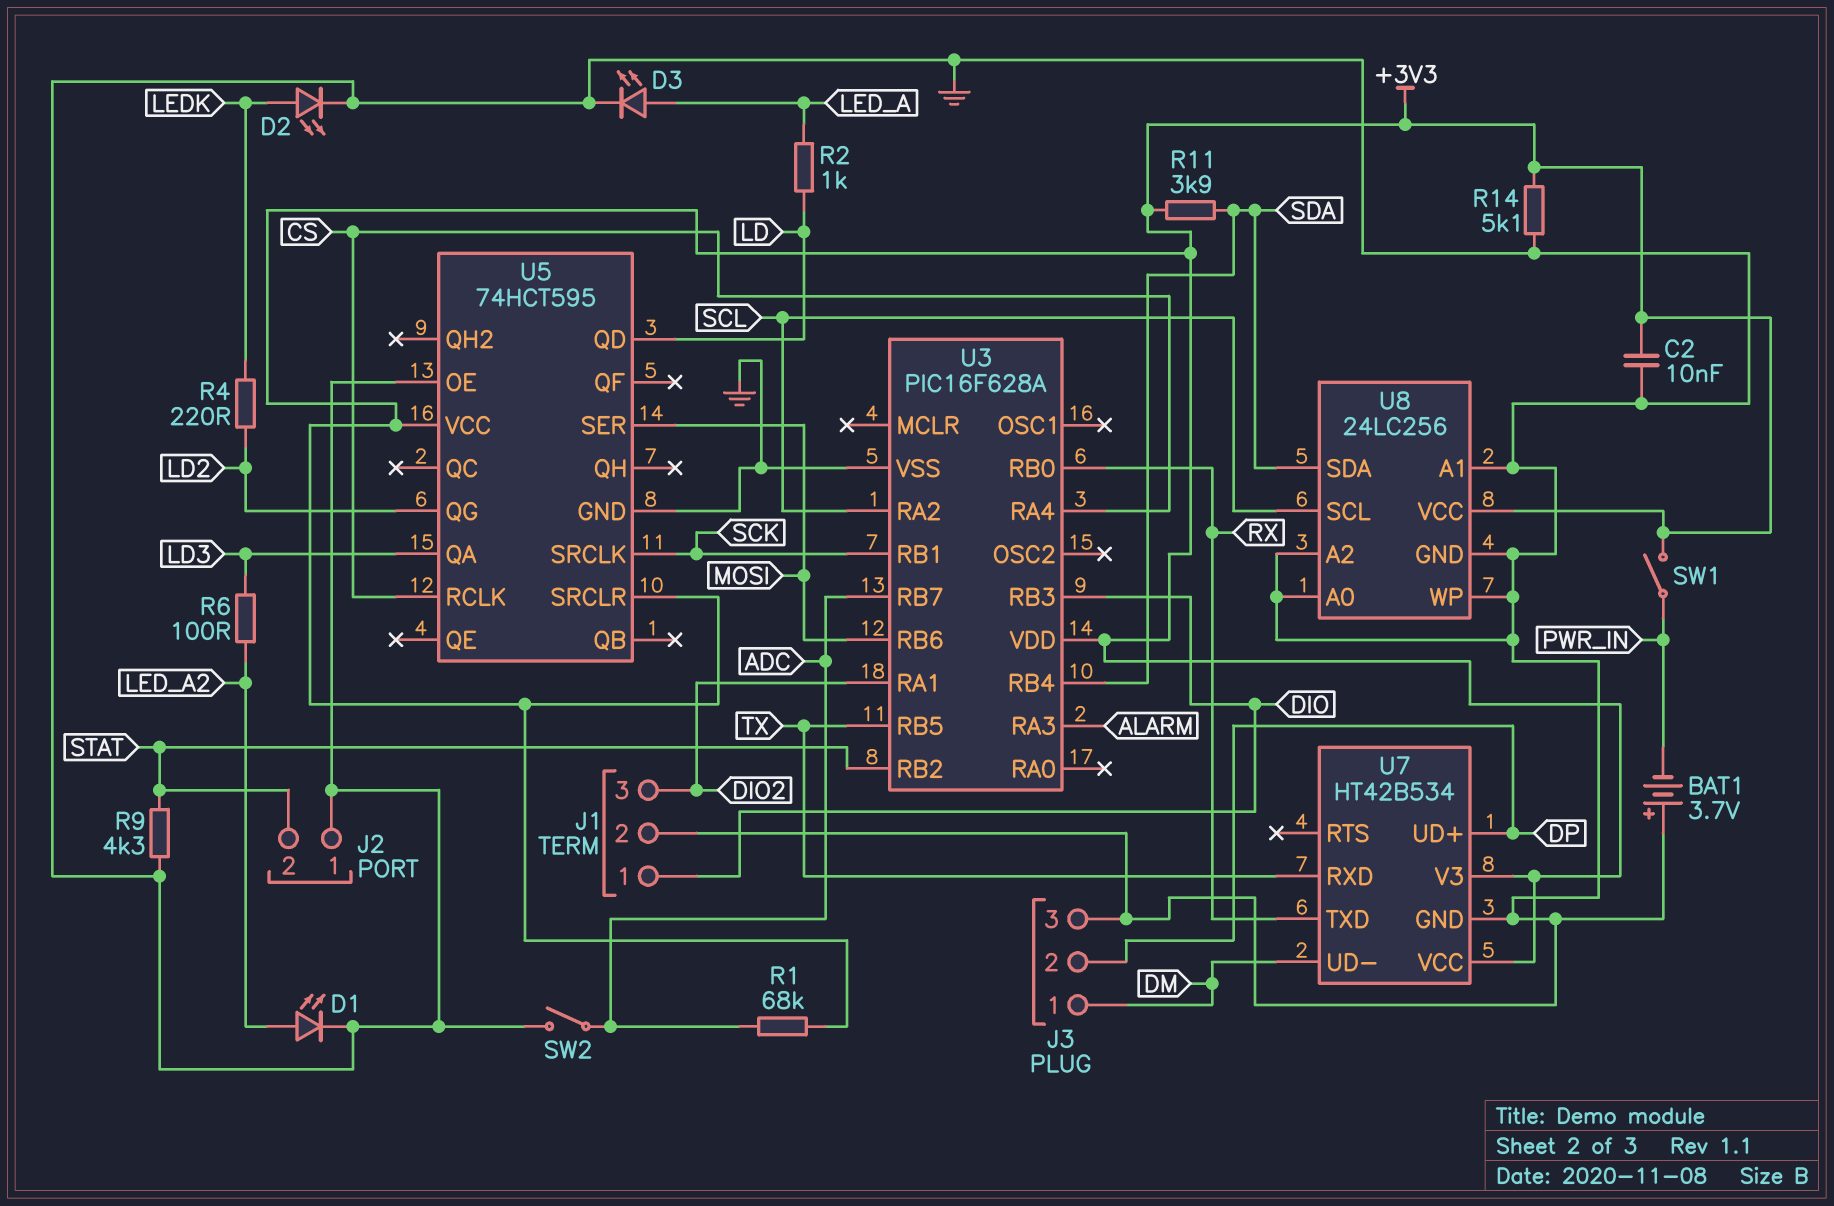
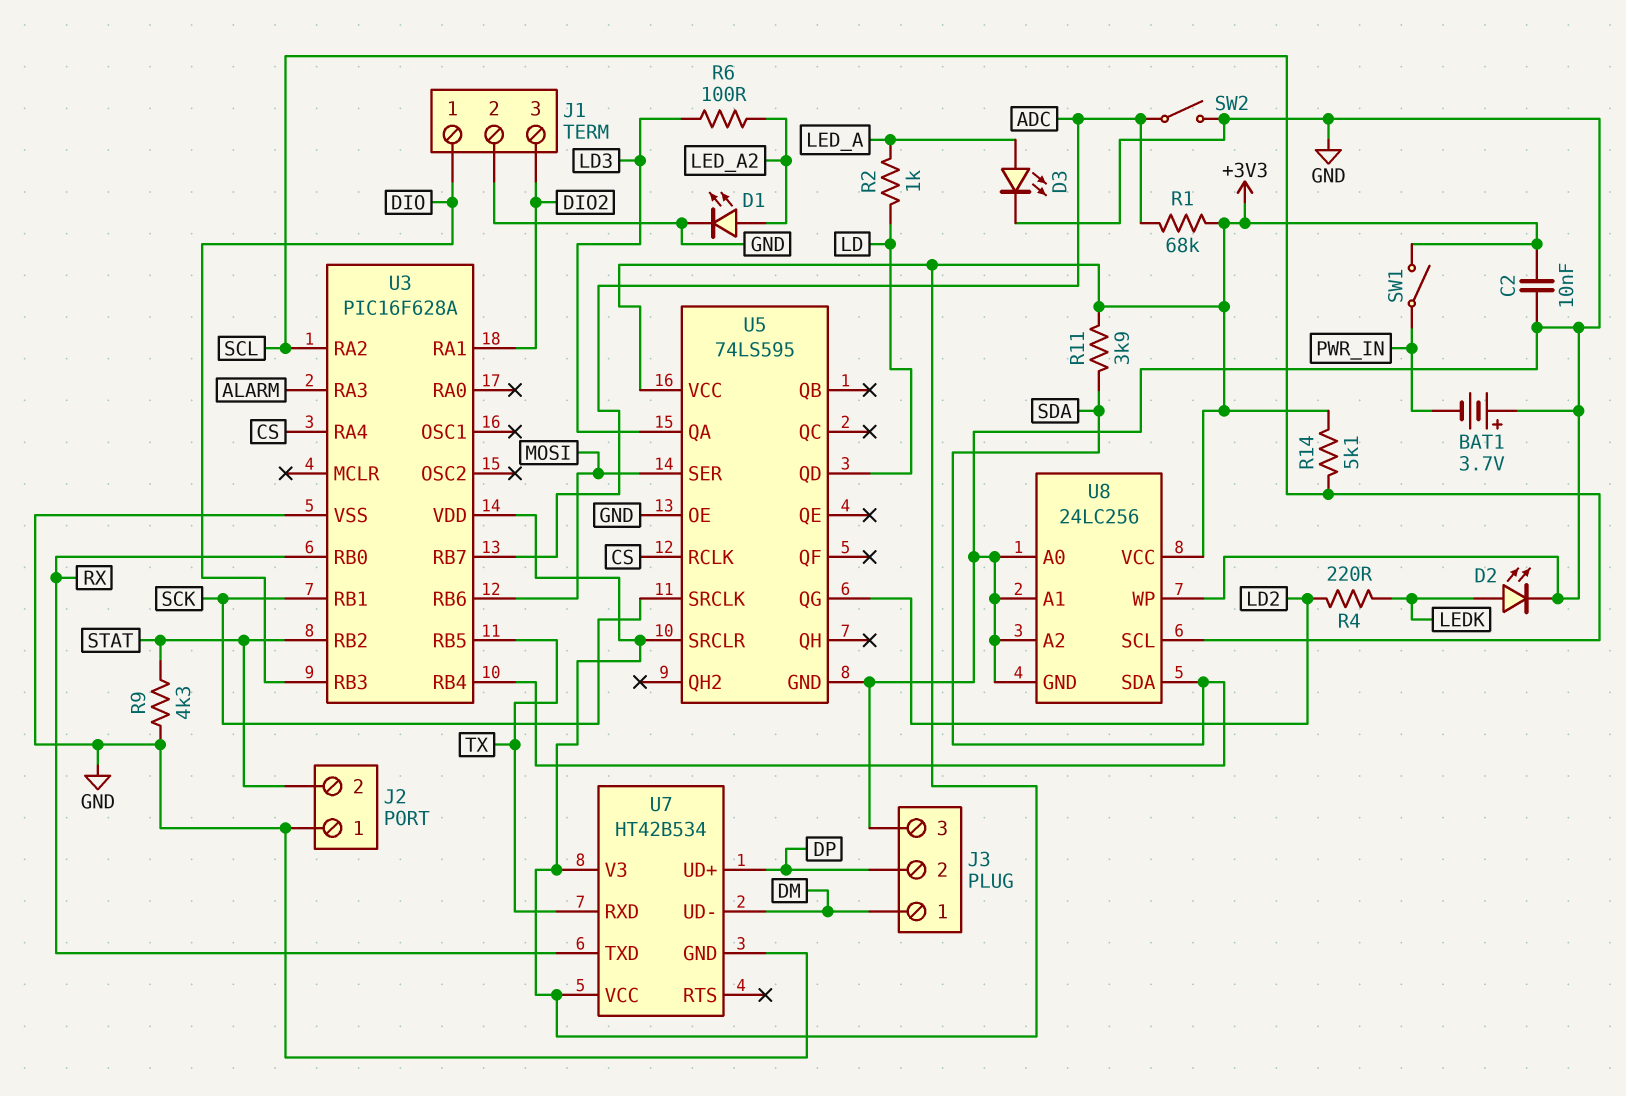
R14: 5.1k (+3V3, GND) -> 5.1k (+3V3, SCL)
U5: 74HCT595 -> 74LS595

